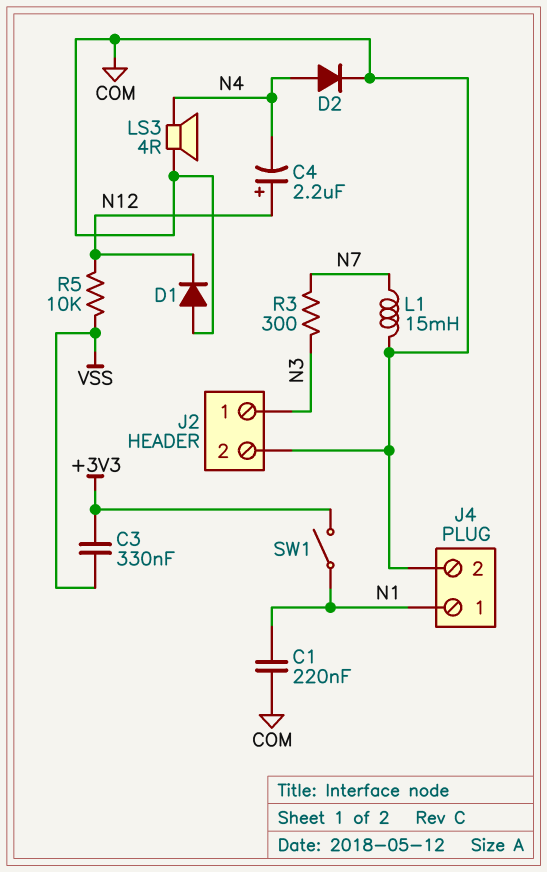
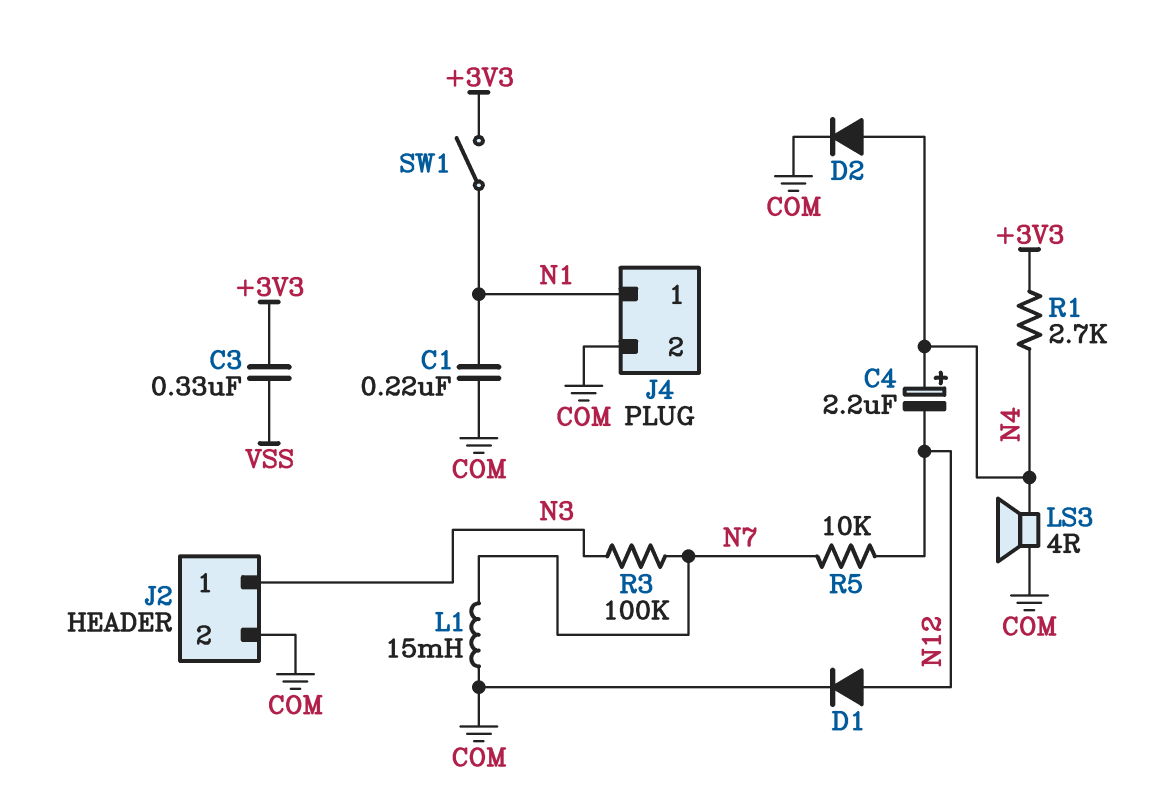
C4: 2.2uF (plus N12, minus N4) -> 2.2uF (plus N4, minus N12)
D1: diode (A COM, K N12) -> diode (A N12, K COM)
R1: none -> 2.7k (+3V3, N4)
R3: 300 (N3, N7) -> 100k (N3, N7)
R5: 10k (N12, VSS) -> 10k (N7, N12)

